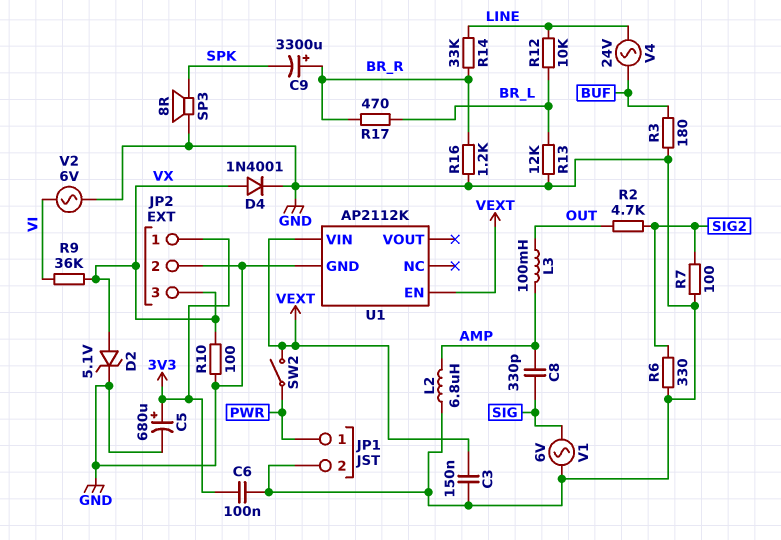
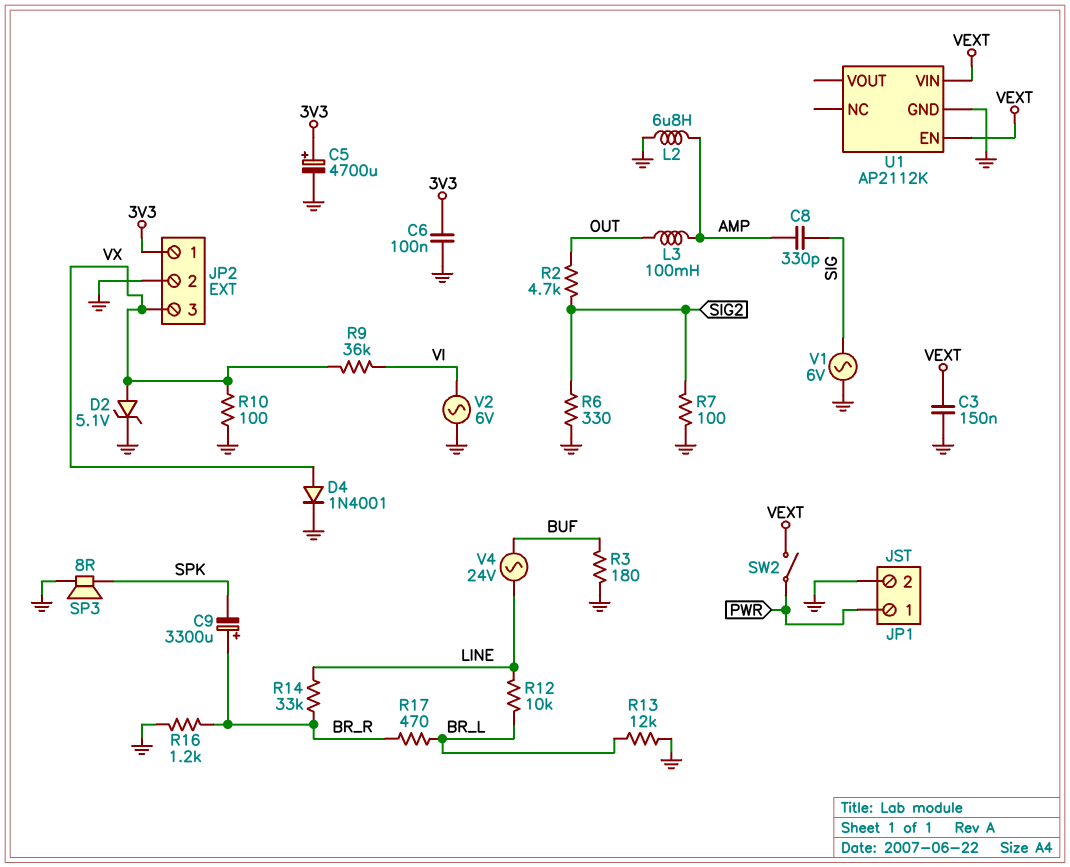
C5: 680uF (plus 3V3, minus GND) -> 4700uF (plus 3V3, minus GND)

